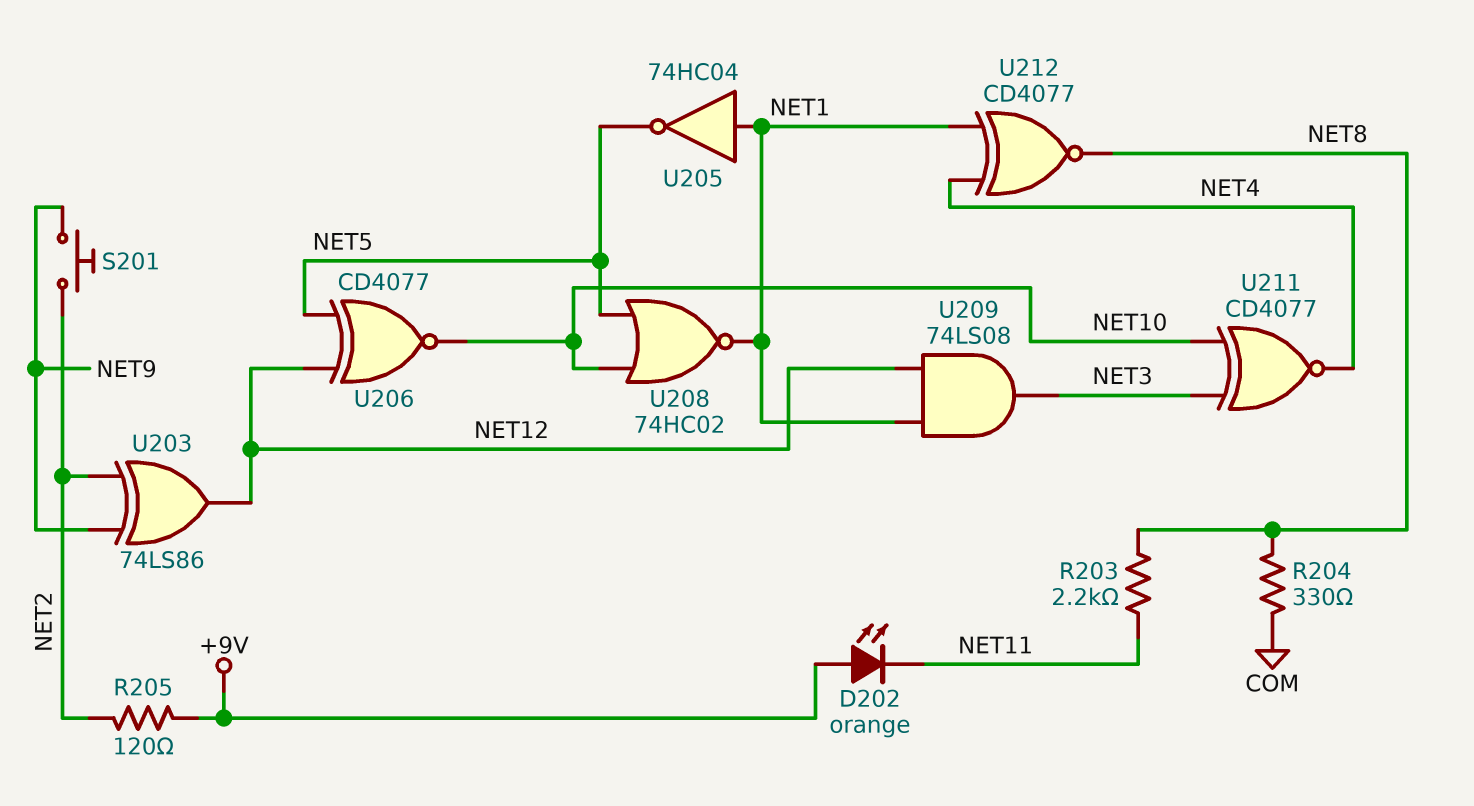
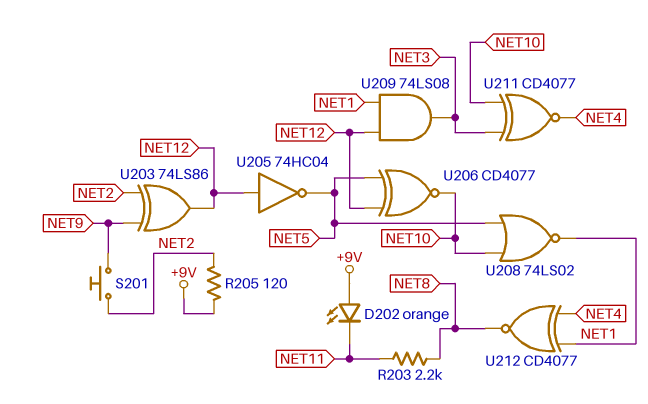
R204: 330 (COM, NET8) -> none
U205: NOT 74HC04 (in NET1, out NET5) -> NOT 74HC04 (in NET12, out NET5)
U208: NOR 74HC02 (in NET5, in NET10, out NET1) -> NOR 74LS02 (in NET5, in NET10, out NET1)

